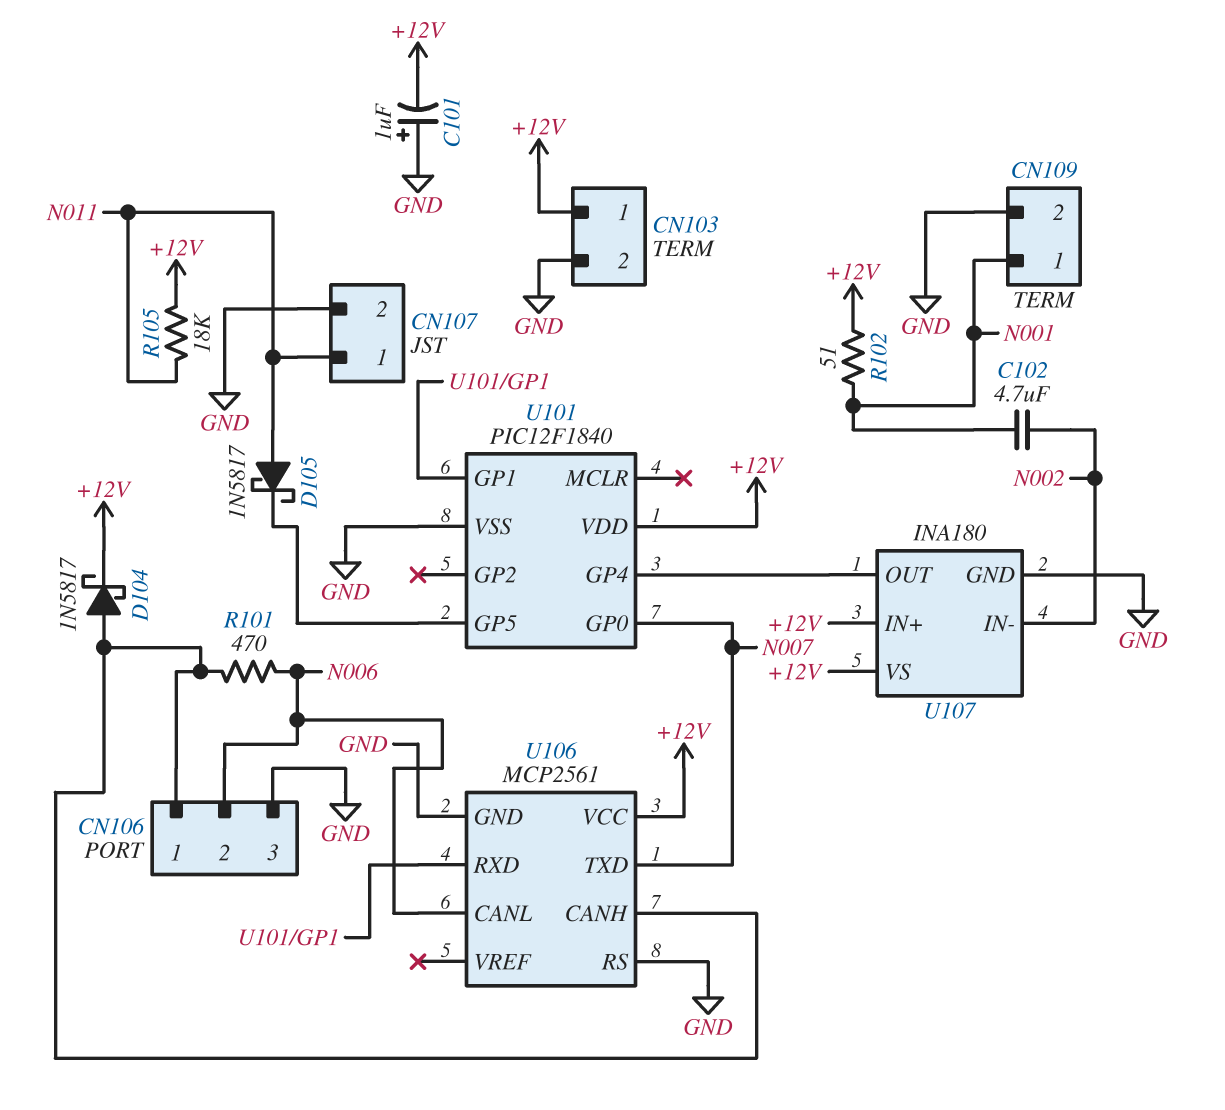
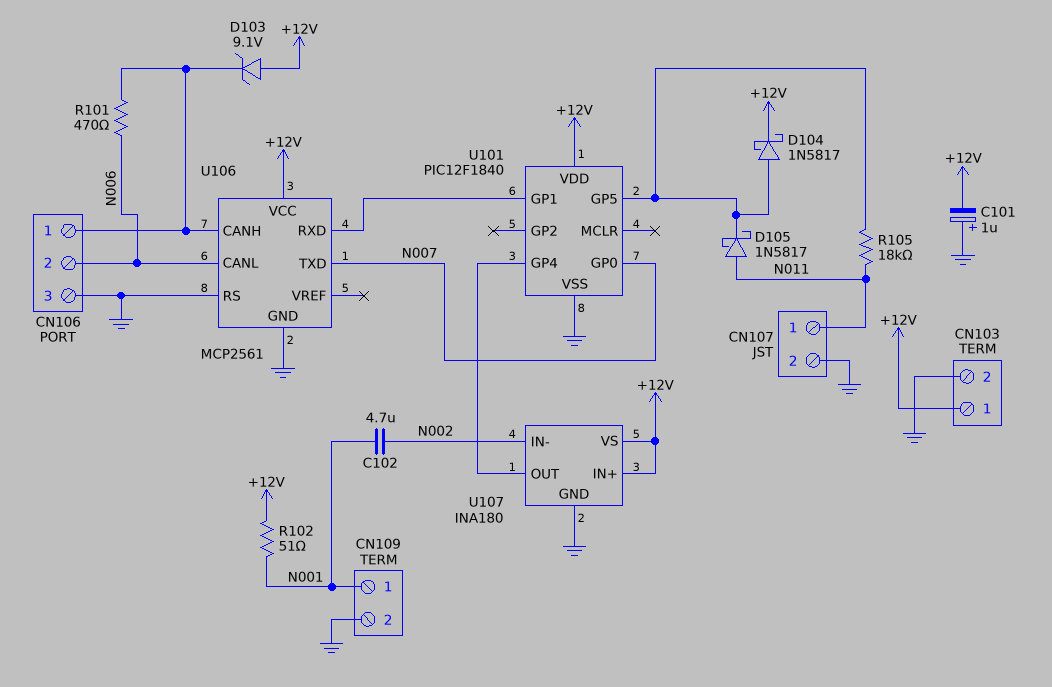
D103: none -> zener 9.1V (A +12V, K CN106/1)
D104: schottky 1N5817 (A CN106/1, K +12V) -> schottky 1N5817 (A U101/GP5, K +12V)
R105: 18k (+12V, N011) -> 18k (N011, U101/GP5)

